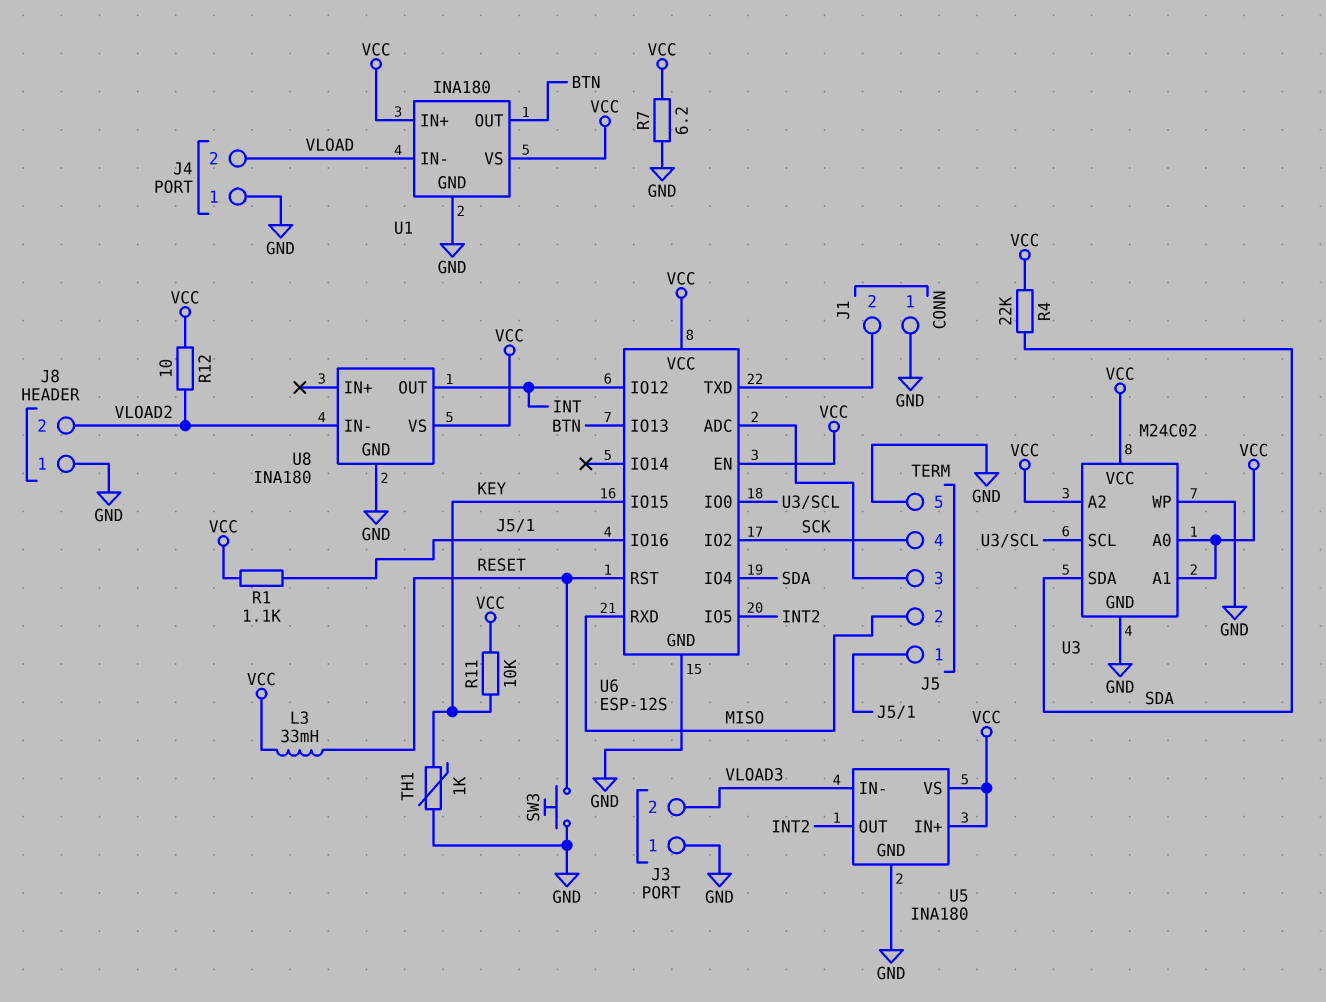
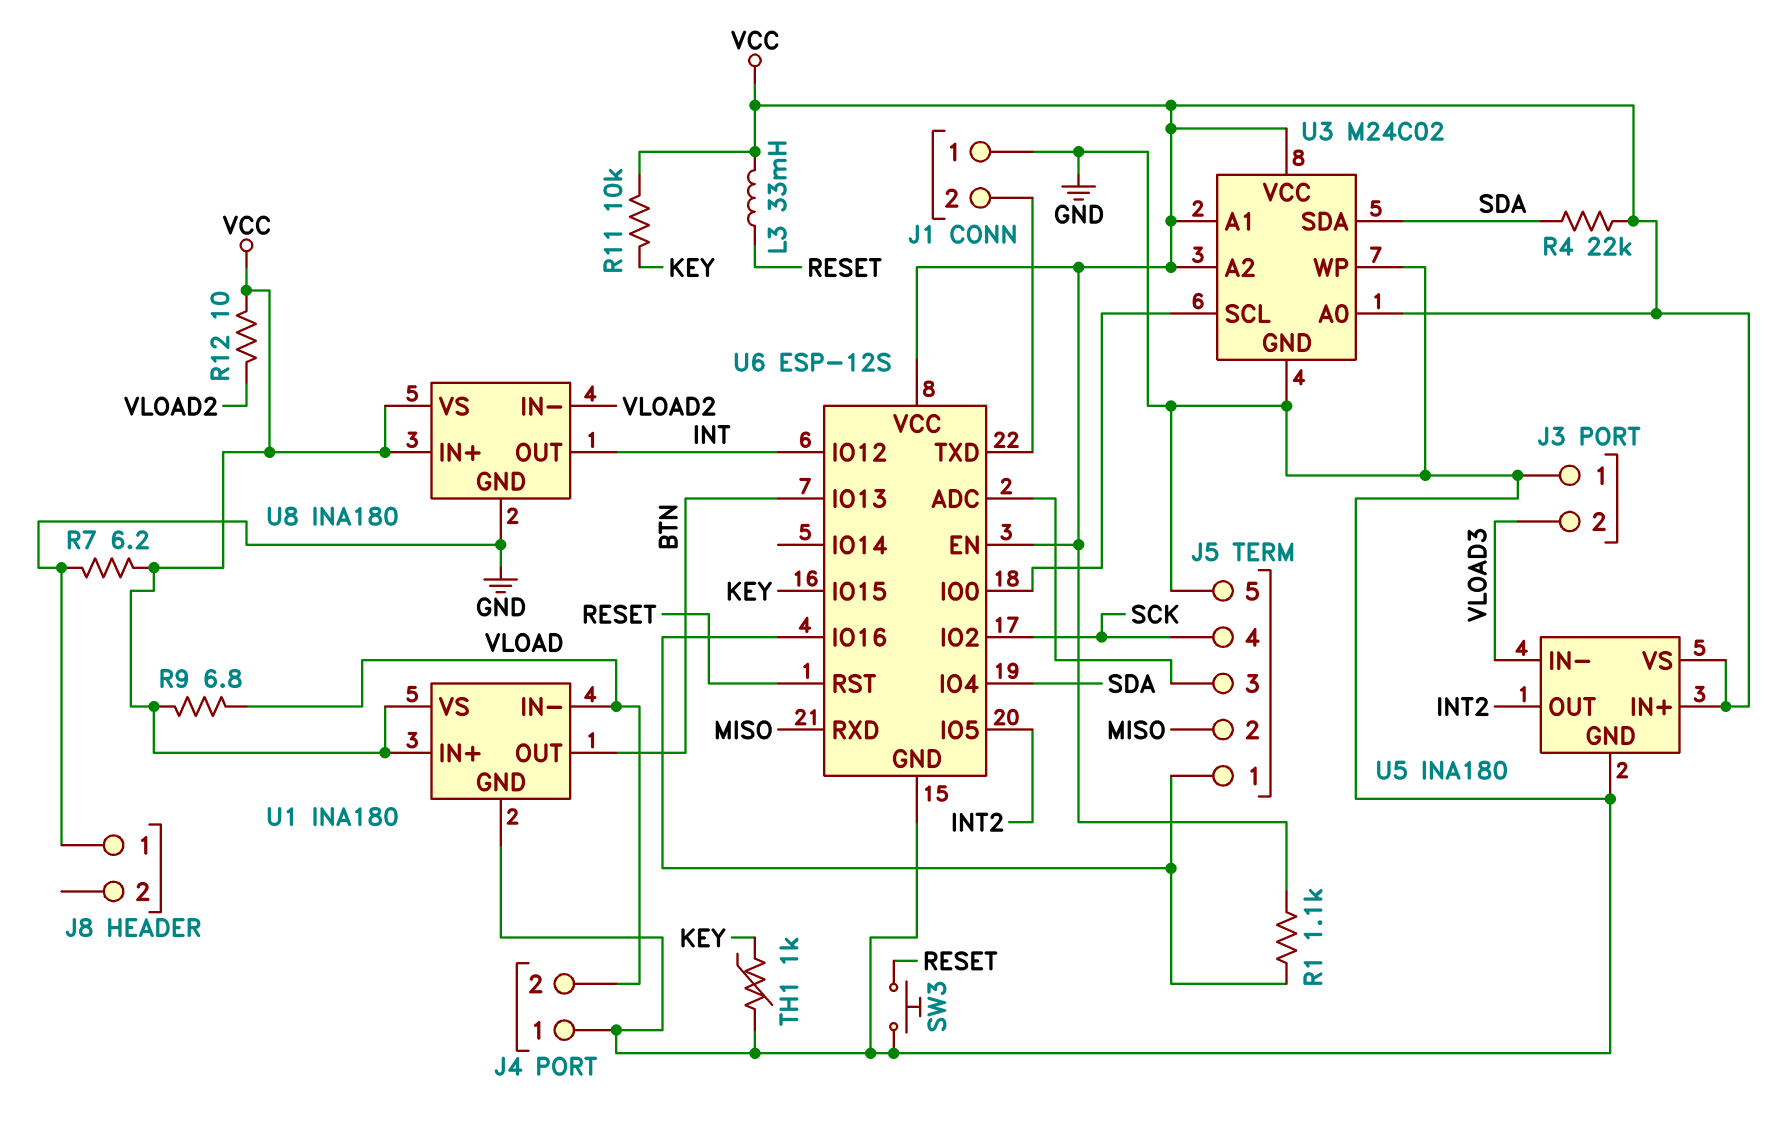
J8 pin 2: VLOAD2 -> none
R9: none -> 6.8 (VCC, VLOAD)
U8 pin IN+: none -> VCC

